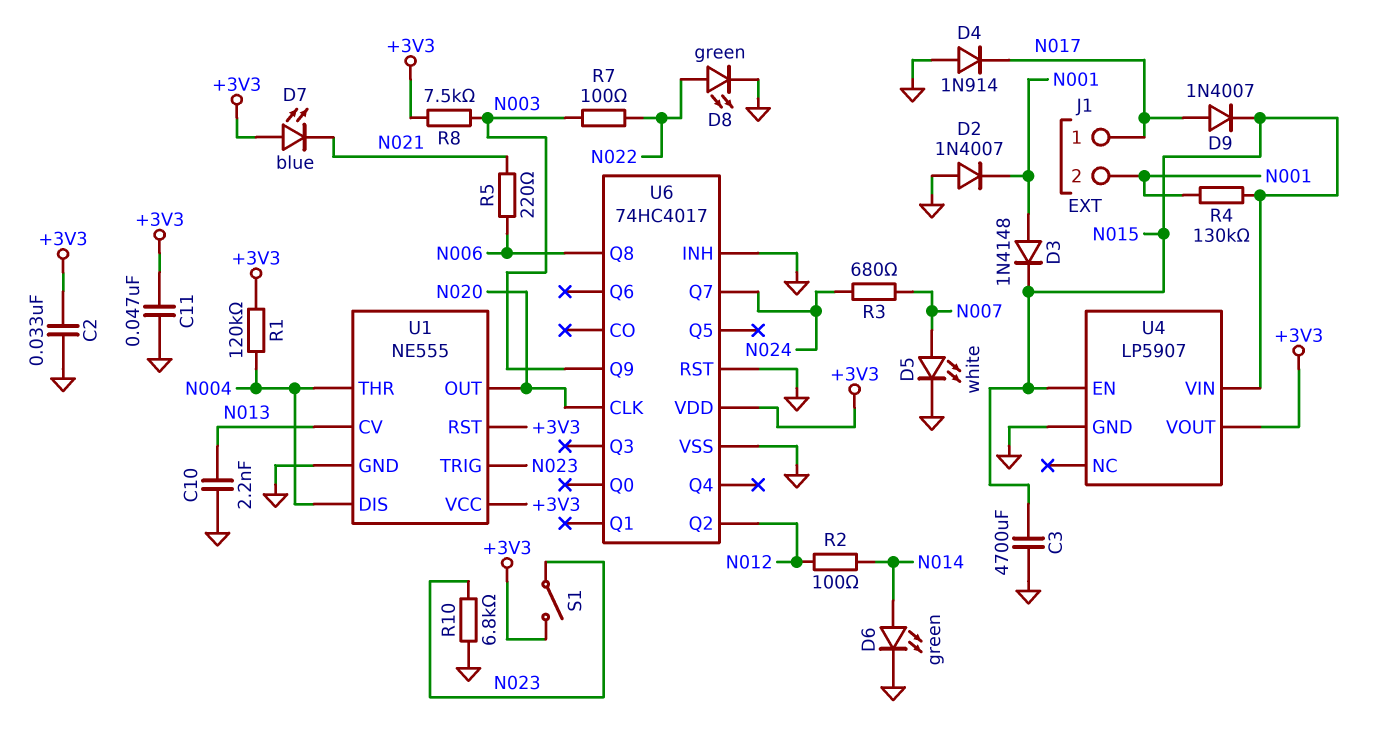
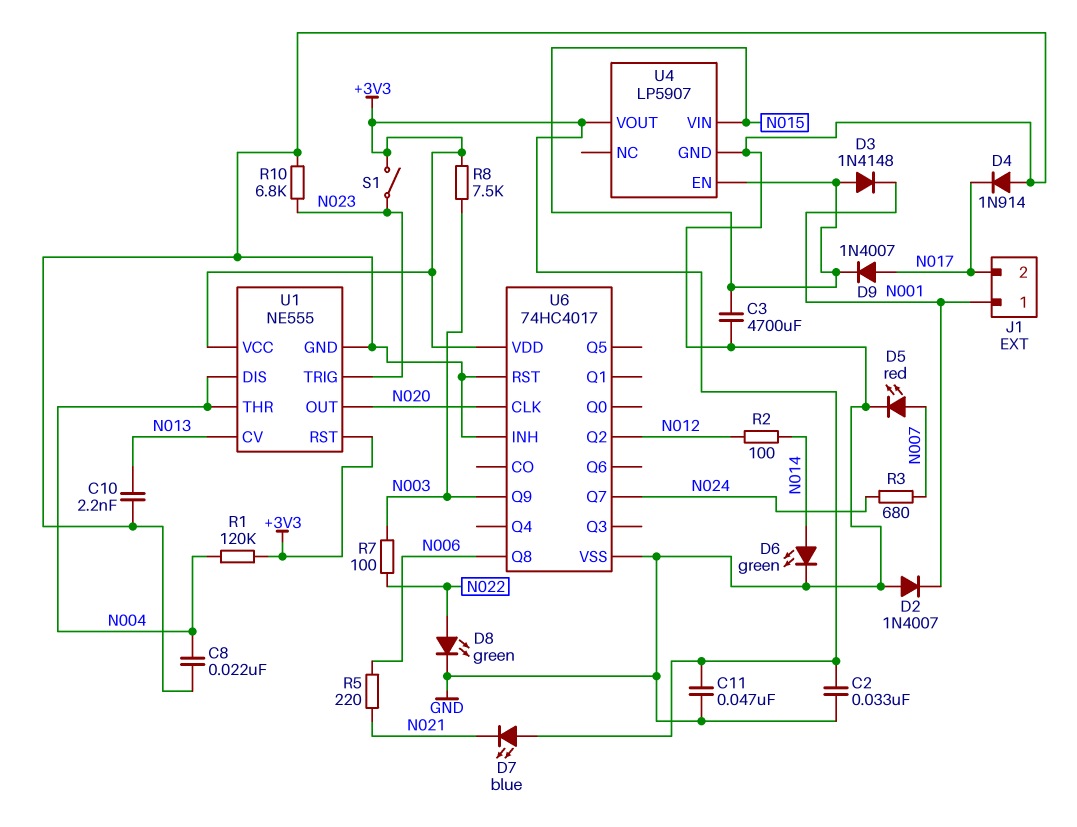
C8: none -> 22nF (GND, N004)
D3: diode 1N4148 (A N001, K N015) -> diode 1N4148 (A N015, K N001)
D5: LED white (A N007, K GND) -> LED red (A N007, K GND)
J1 pin 1: N017 -> N001
J1 pin 2: N001 -> N017
R4: 130k (N001, N015) -> none

